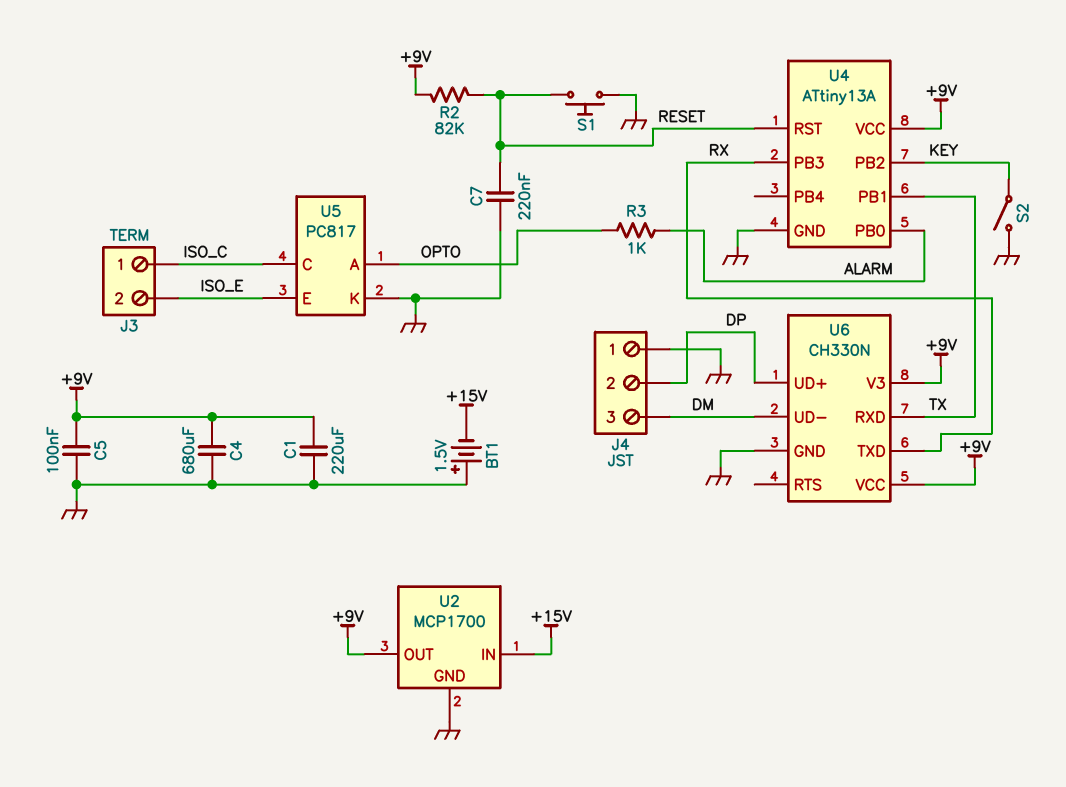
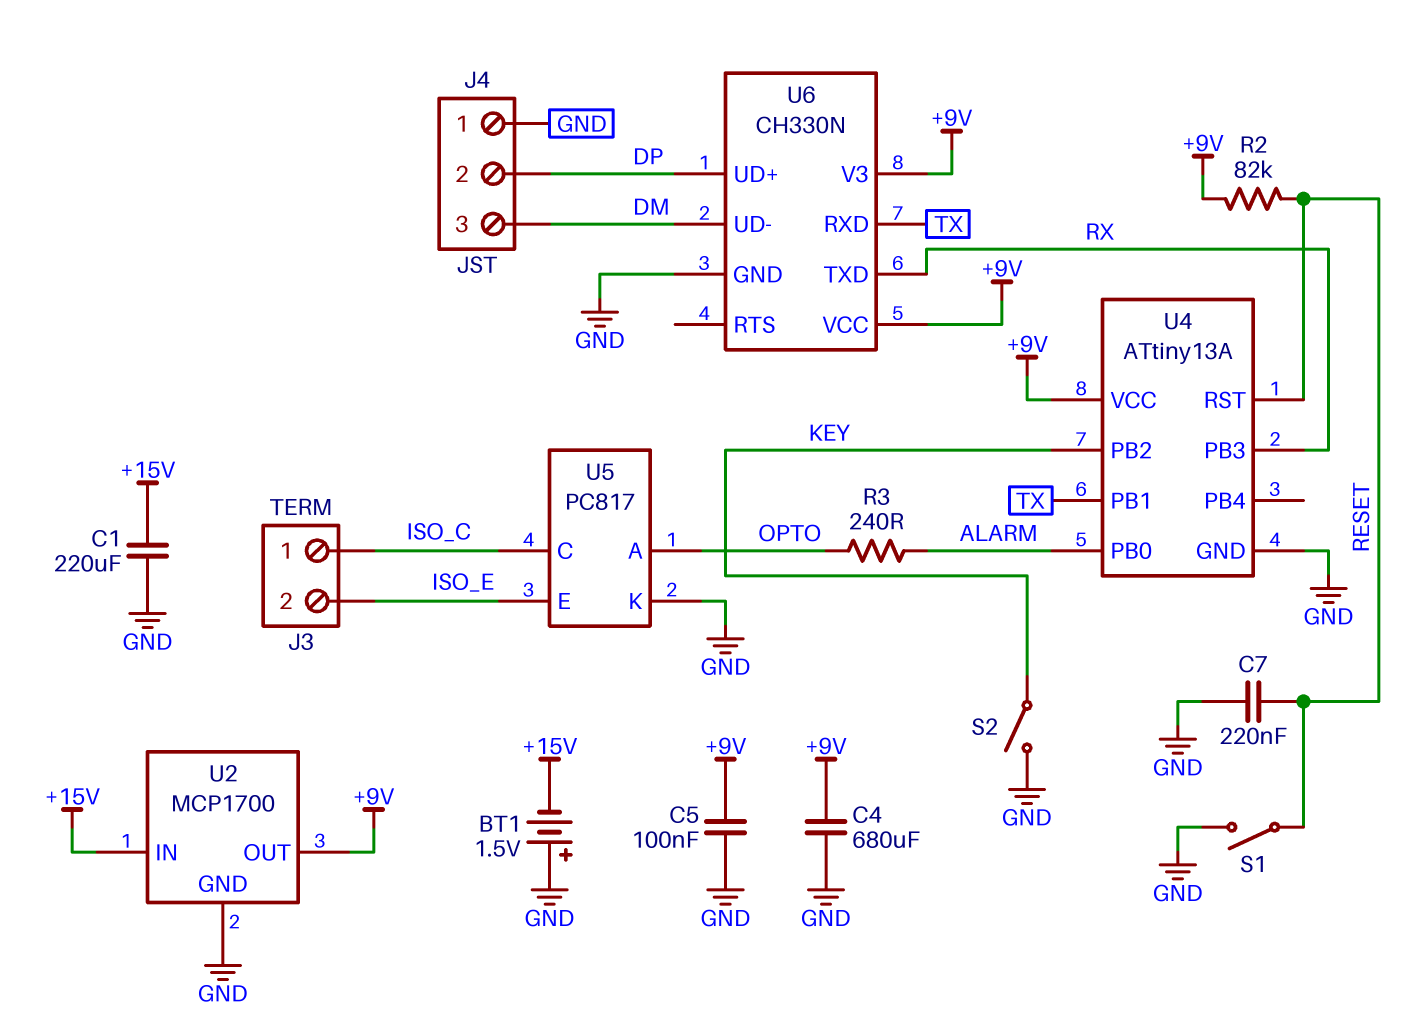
C1: 220uF (+9V, GND) -> 220uF (+15V, GND)
R3: 1k (ALARM, OPTO) -> 240 (ALARM, OPTO)
S1: button (GND, RESET) -> switch (GND, RESET)

